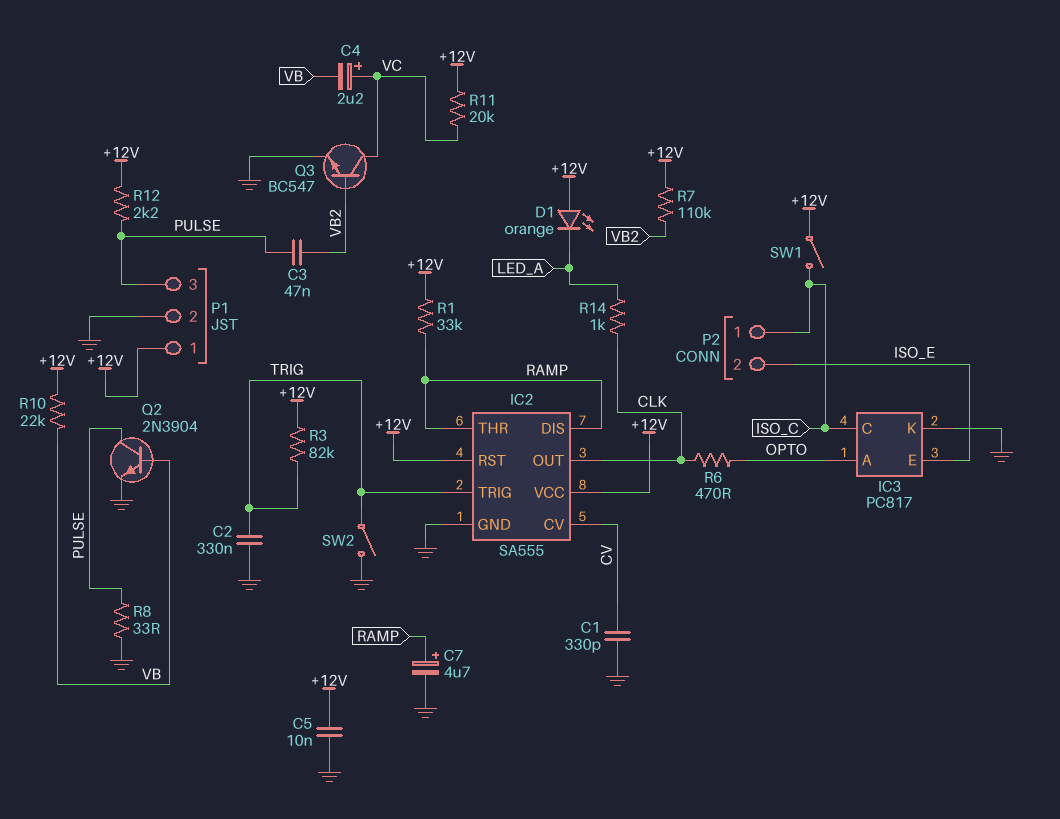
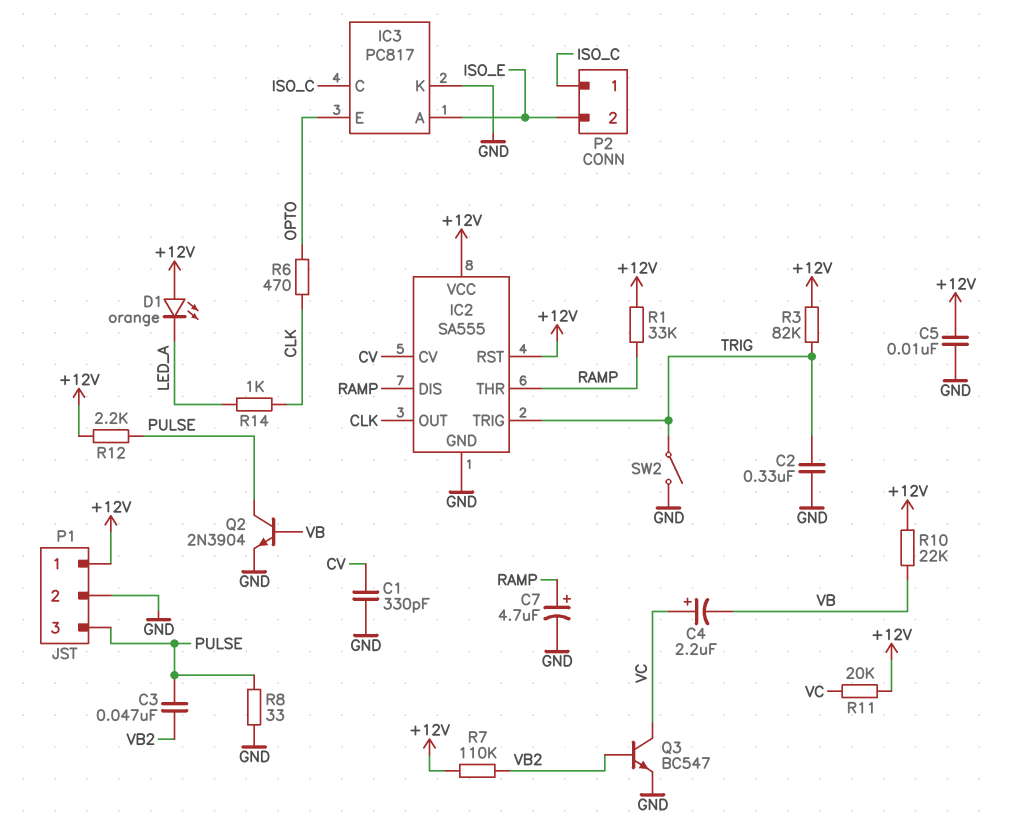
IC3 pin A: OPTO -> ISO_E
IC3 pin E: ISO_E -> OPTO
SW1: switch (+12V, ISO_C) -> none

